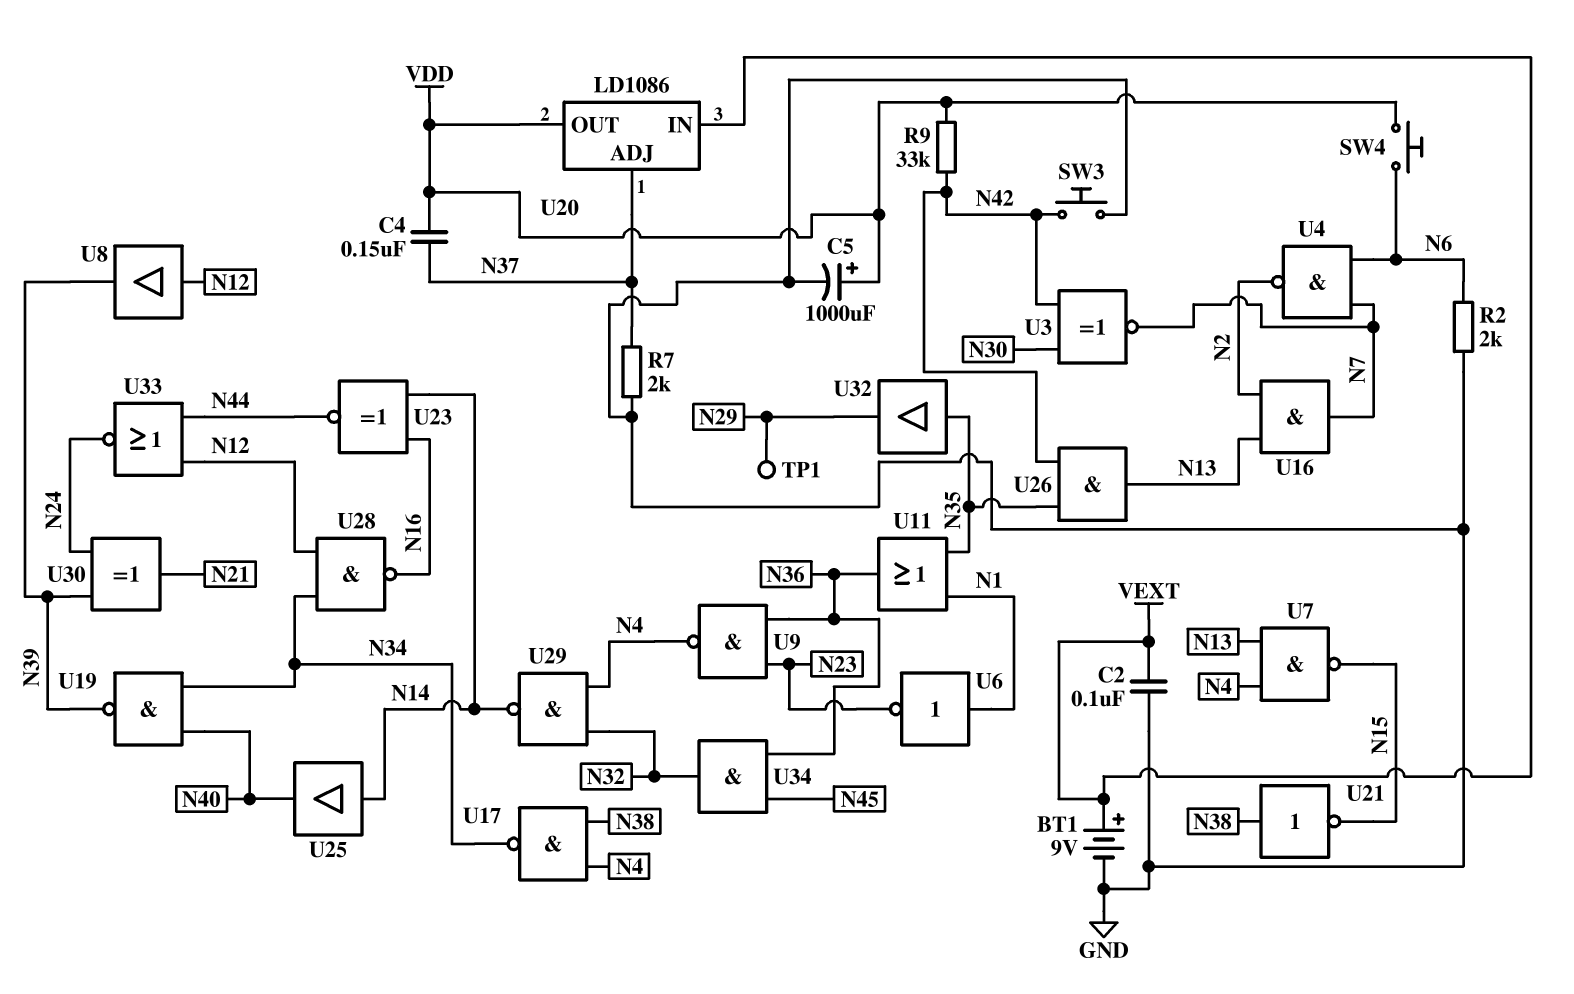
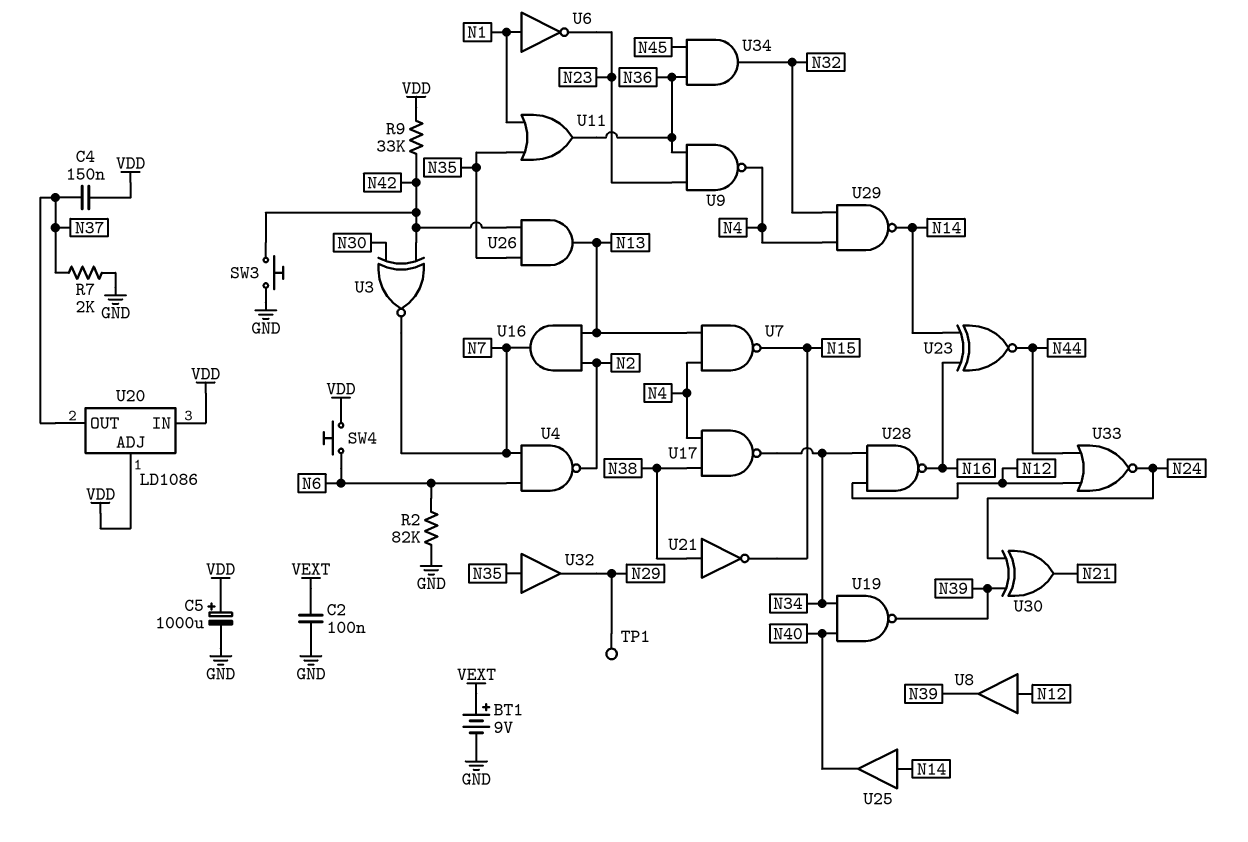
R2: 2k (GND, N6) -> 82k (GND, N6)
U20 pin ADJ: N37 -> VDD
U20 pin IN: VEXT -> VDD
U20 pin OUT: VDD -> N37

